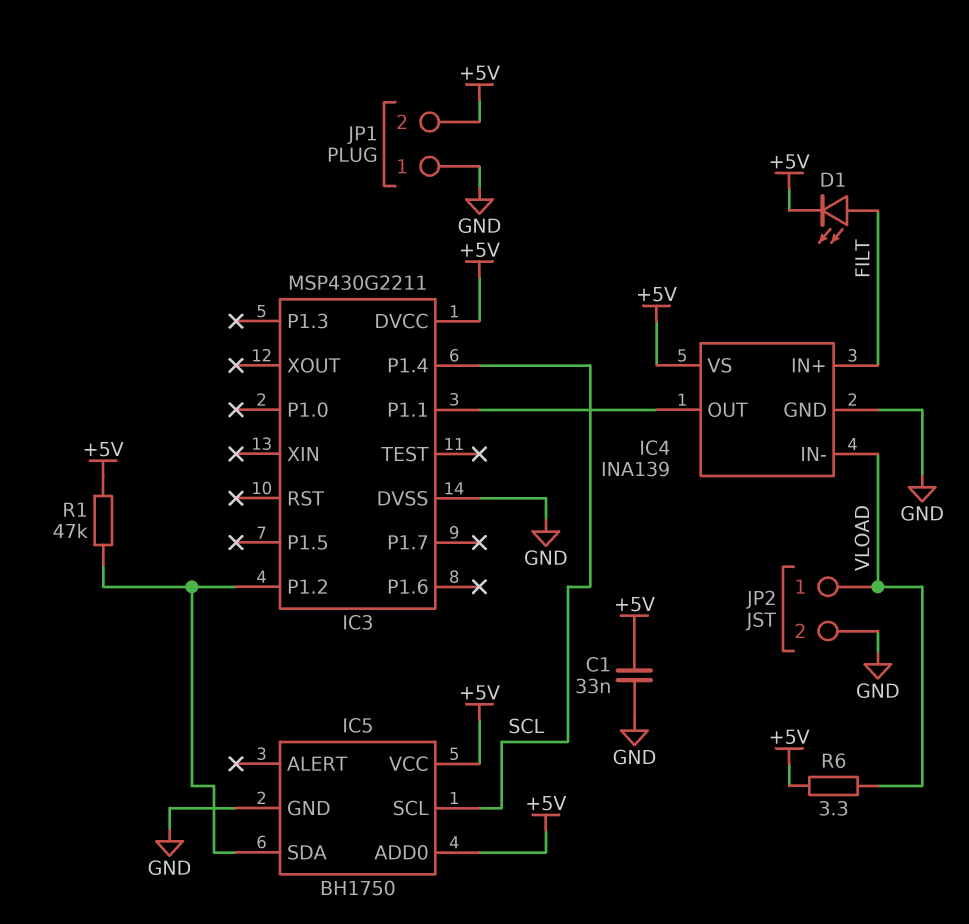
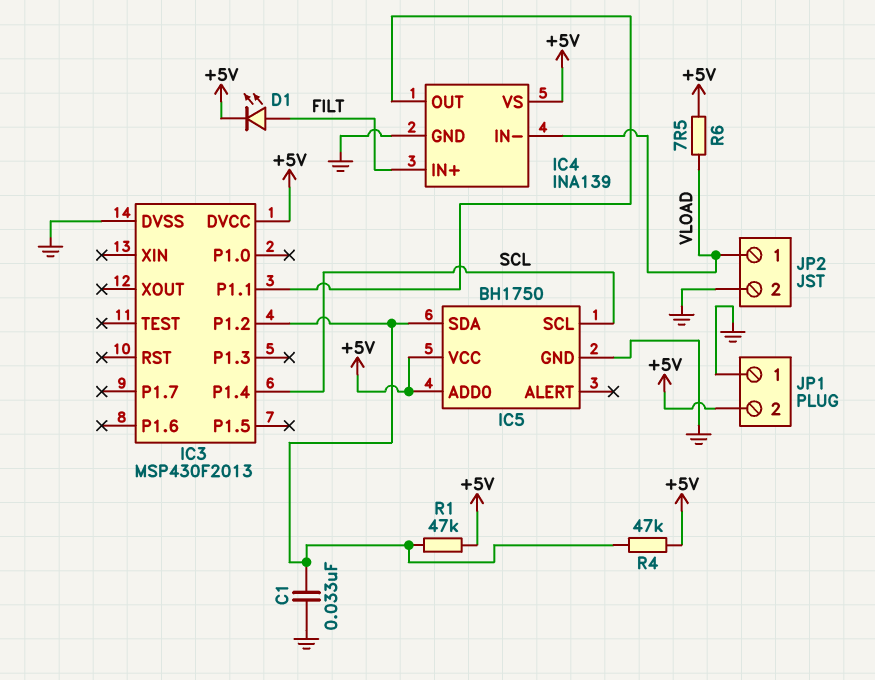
C1: 33nF (+5V, GND) -> 33nF (GND, IC3/P1.2)
IC3: MSP430G2211 -> MSP430F2013
R4: none -> 47k (+5V, IC3/P1.2)
R6: 3.3 (+5V, VLOAD) -> 7.5 (+5V, VLOAD)

